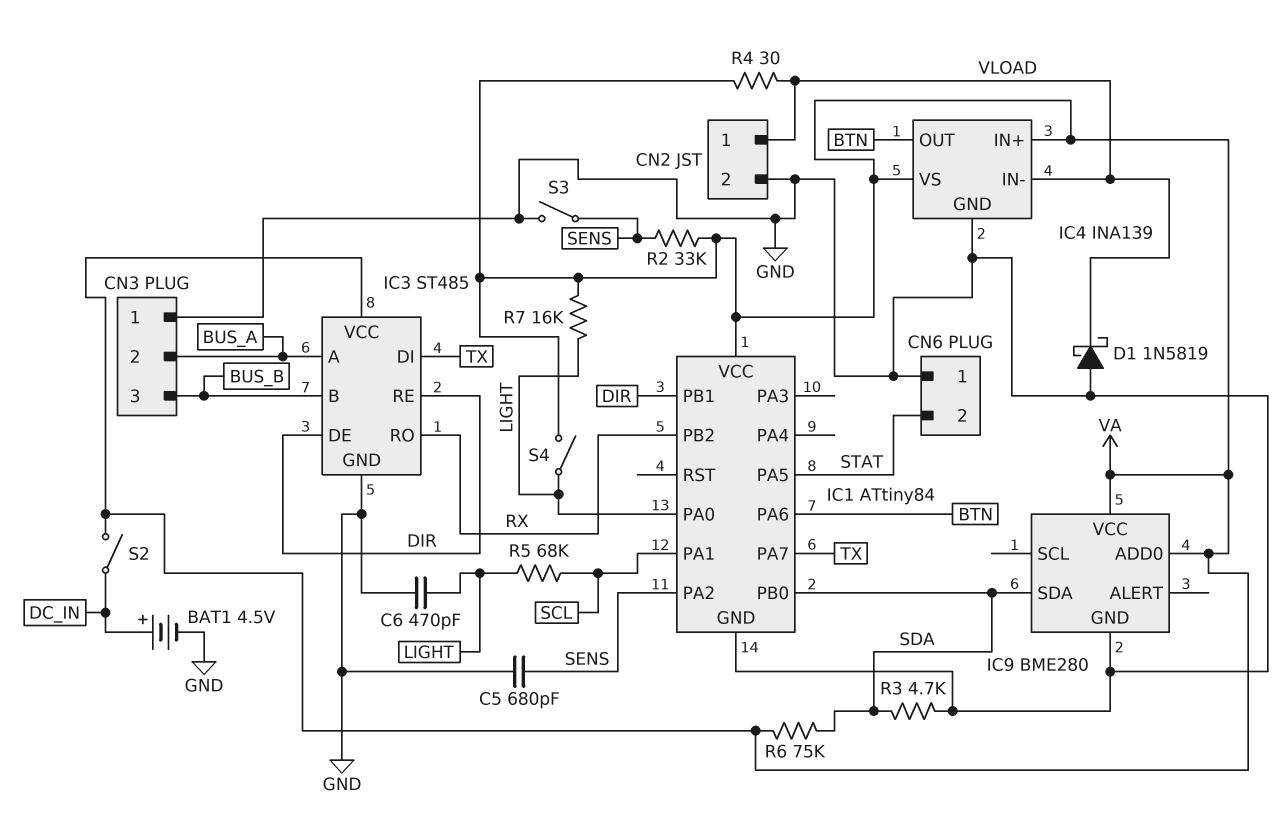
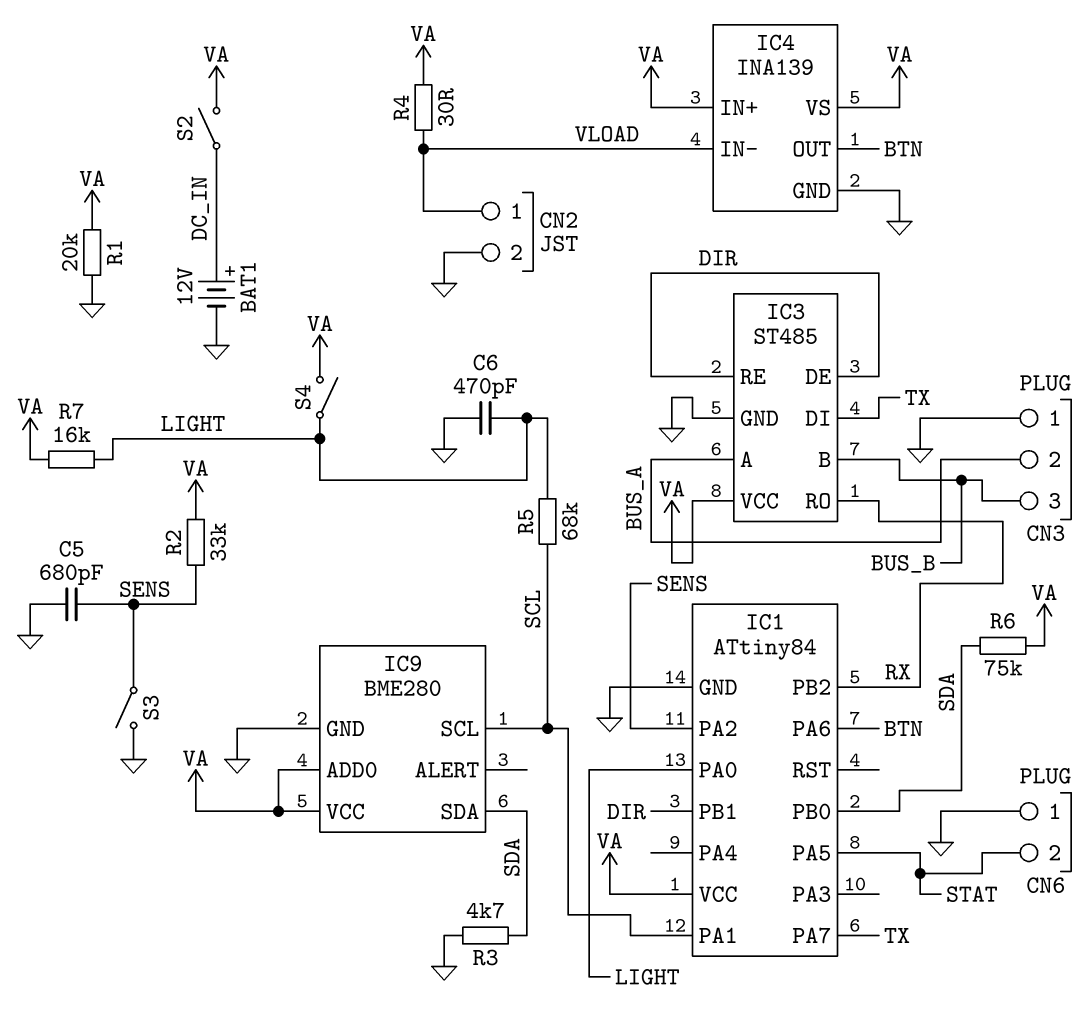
BAT1: 4.5V (plus DC_IN, minus GND) -> 12V (plus DC_IN, minus GND)
D1: schottky 1N5819 (A GND, K VLOAD) -> none
IC9 pin SCL: none -> SCL
R1: none -> 20k (GND, VA)

